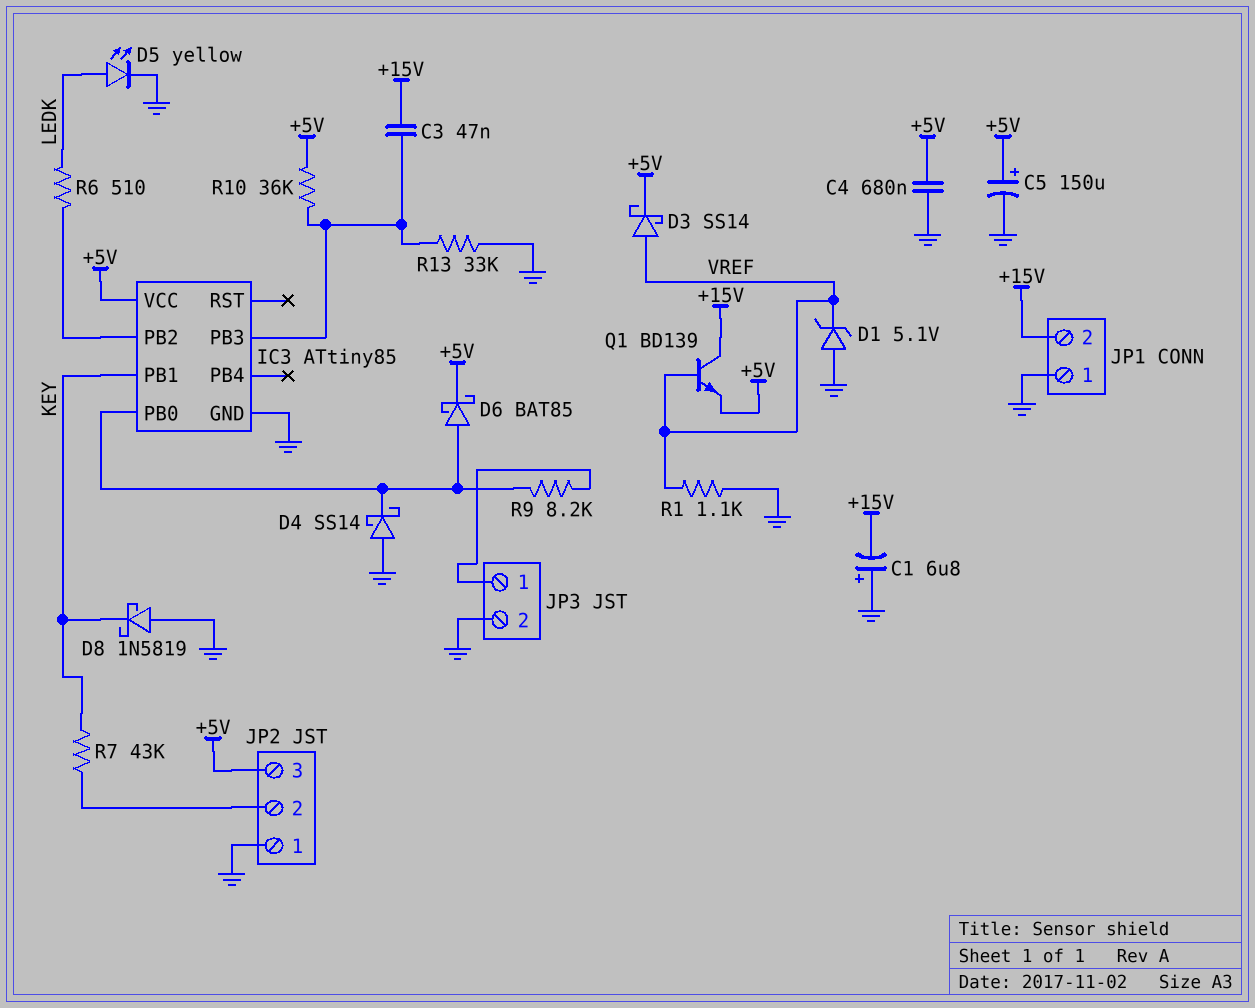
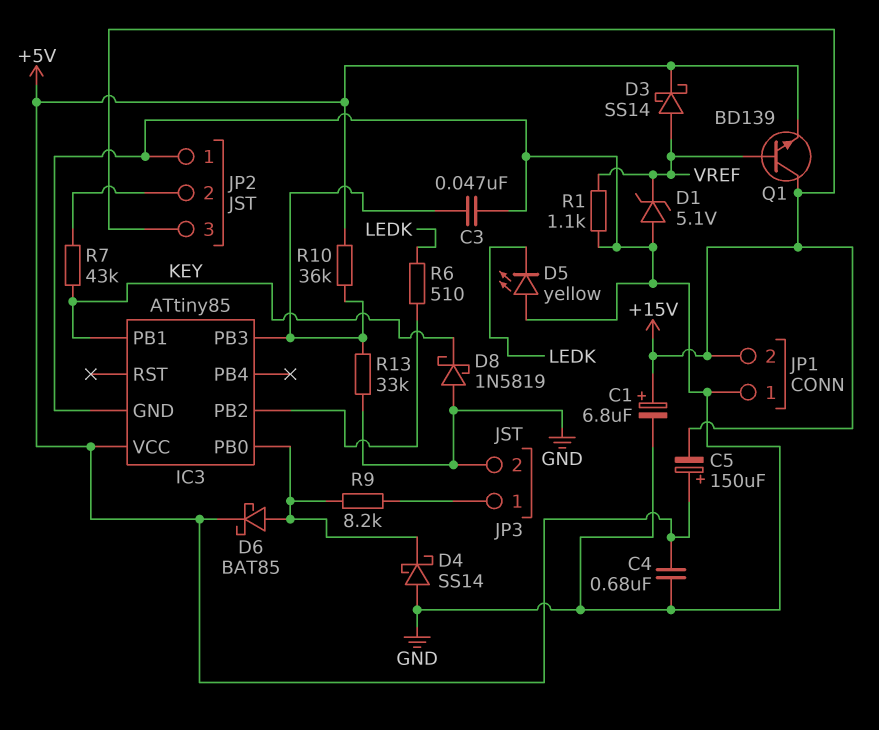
C1: 6.8uF (plus GND, minus +15V) -> 6.8uF (plus +15V, minus GND)
C3: 47nF (+15V, IC3/PB3) -> 47nF (GND, IC3/PB3)
C5: 150uF (plus +5V, minus GND) -> 150uF (plus +5V, minus +15V)
D5: LED yellow (A LEDK, K GND) -> LED yellow (A GND, K LEDK)
JP2 pin 3: +5V -> +15V

